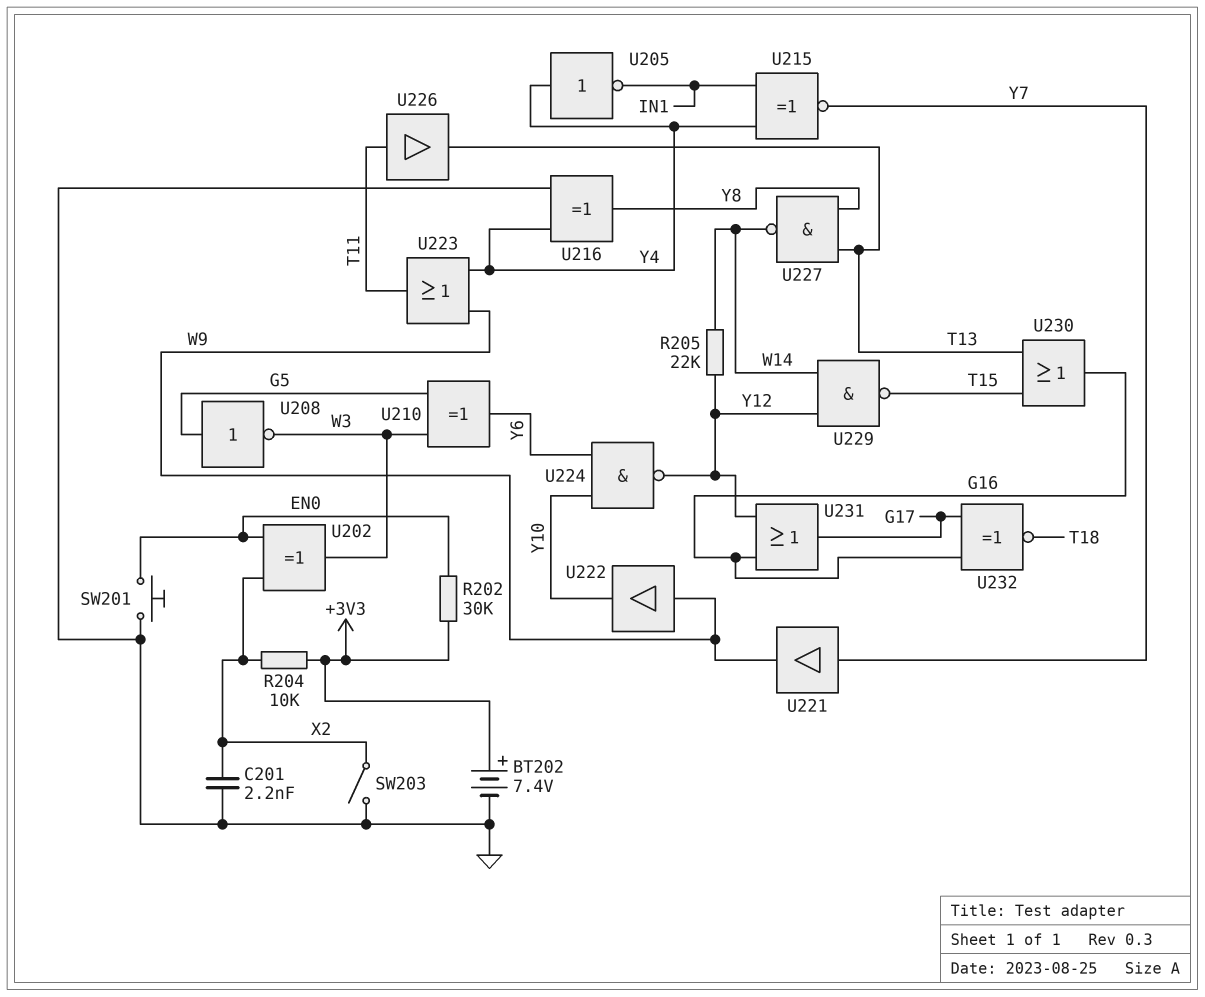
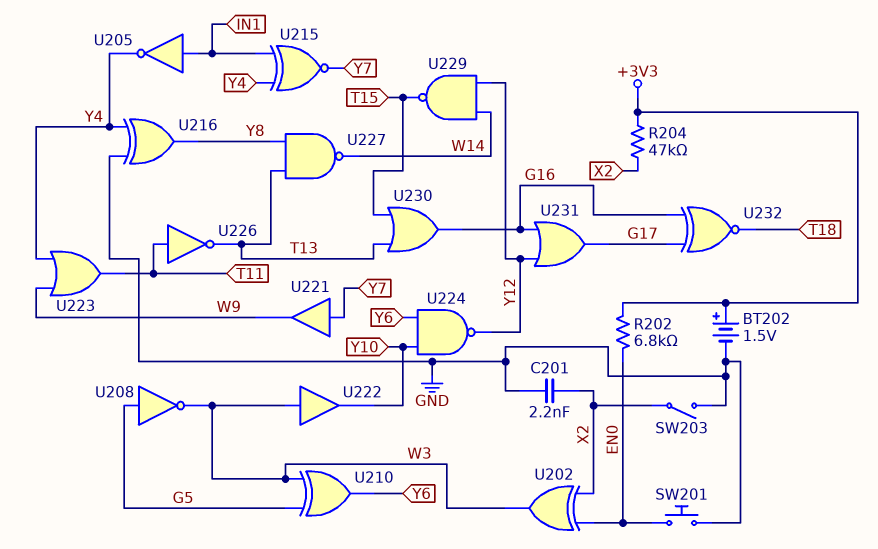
BT202: 7.4V (plus +3V3, minus GND) -> 1.5V (plus +3V3, minus GND)
R202: 30k (+3V3, EN0) -> 6.8k (+3V3, EN0)
R204: 10k (+3V3, X2) -> 47k (+3V3, X2)
R205: 22k (W14, Y12) -> none
U205: NOT (in Y4, out IN1) -> NOT (in IN1, out Y4)
U222: buffer (in W9, out Y10) -> buffer (in W3, out Y10)
U226: buffer (in T11, out T13) -> NOT (in T11, out T13)

